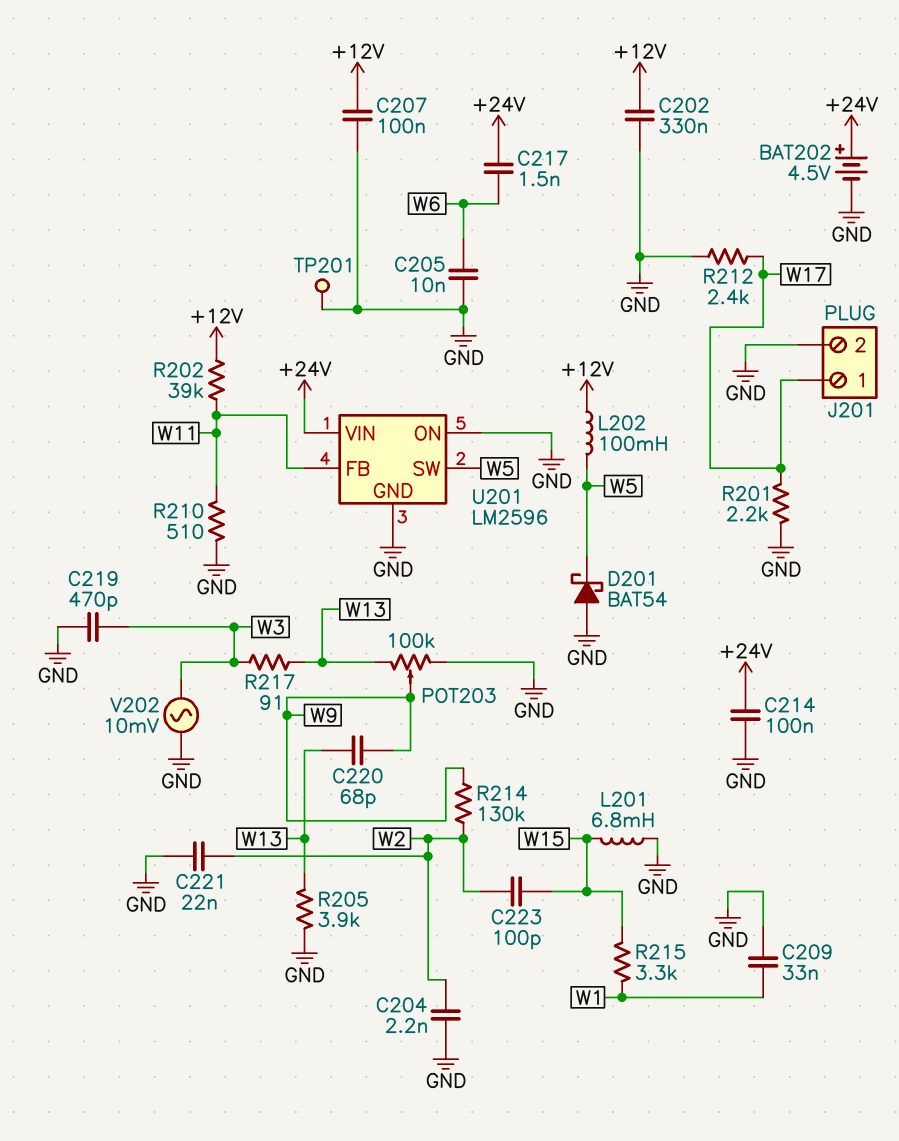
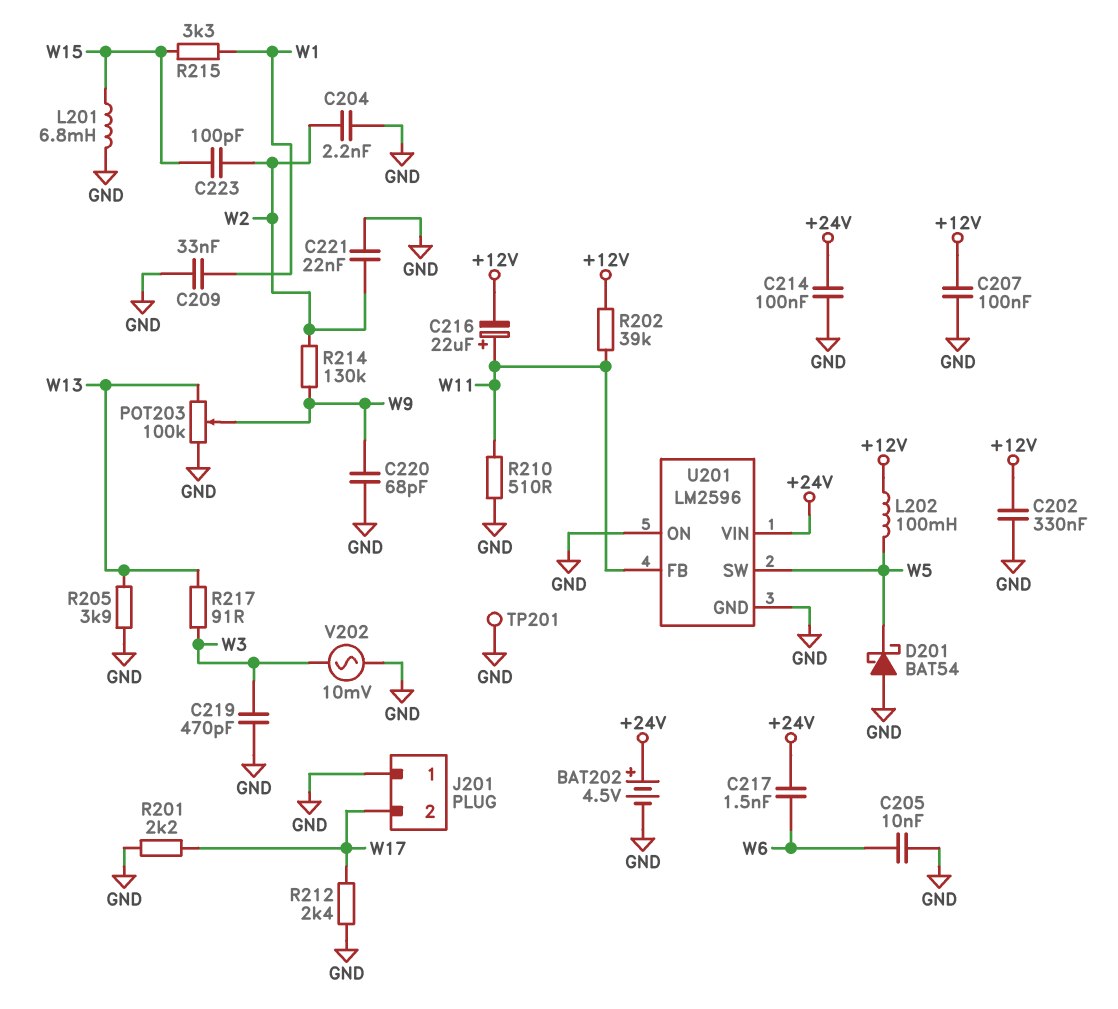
C216: none -> 22uF (plus W11, minus +12V)
C220: 68pF (W9, W13) -> 68pF (GND, W9)
J201 pin 1: W17 -> GND
J201 pin 2: GND -> W17

